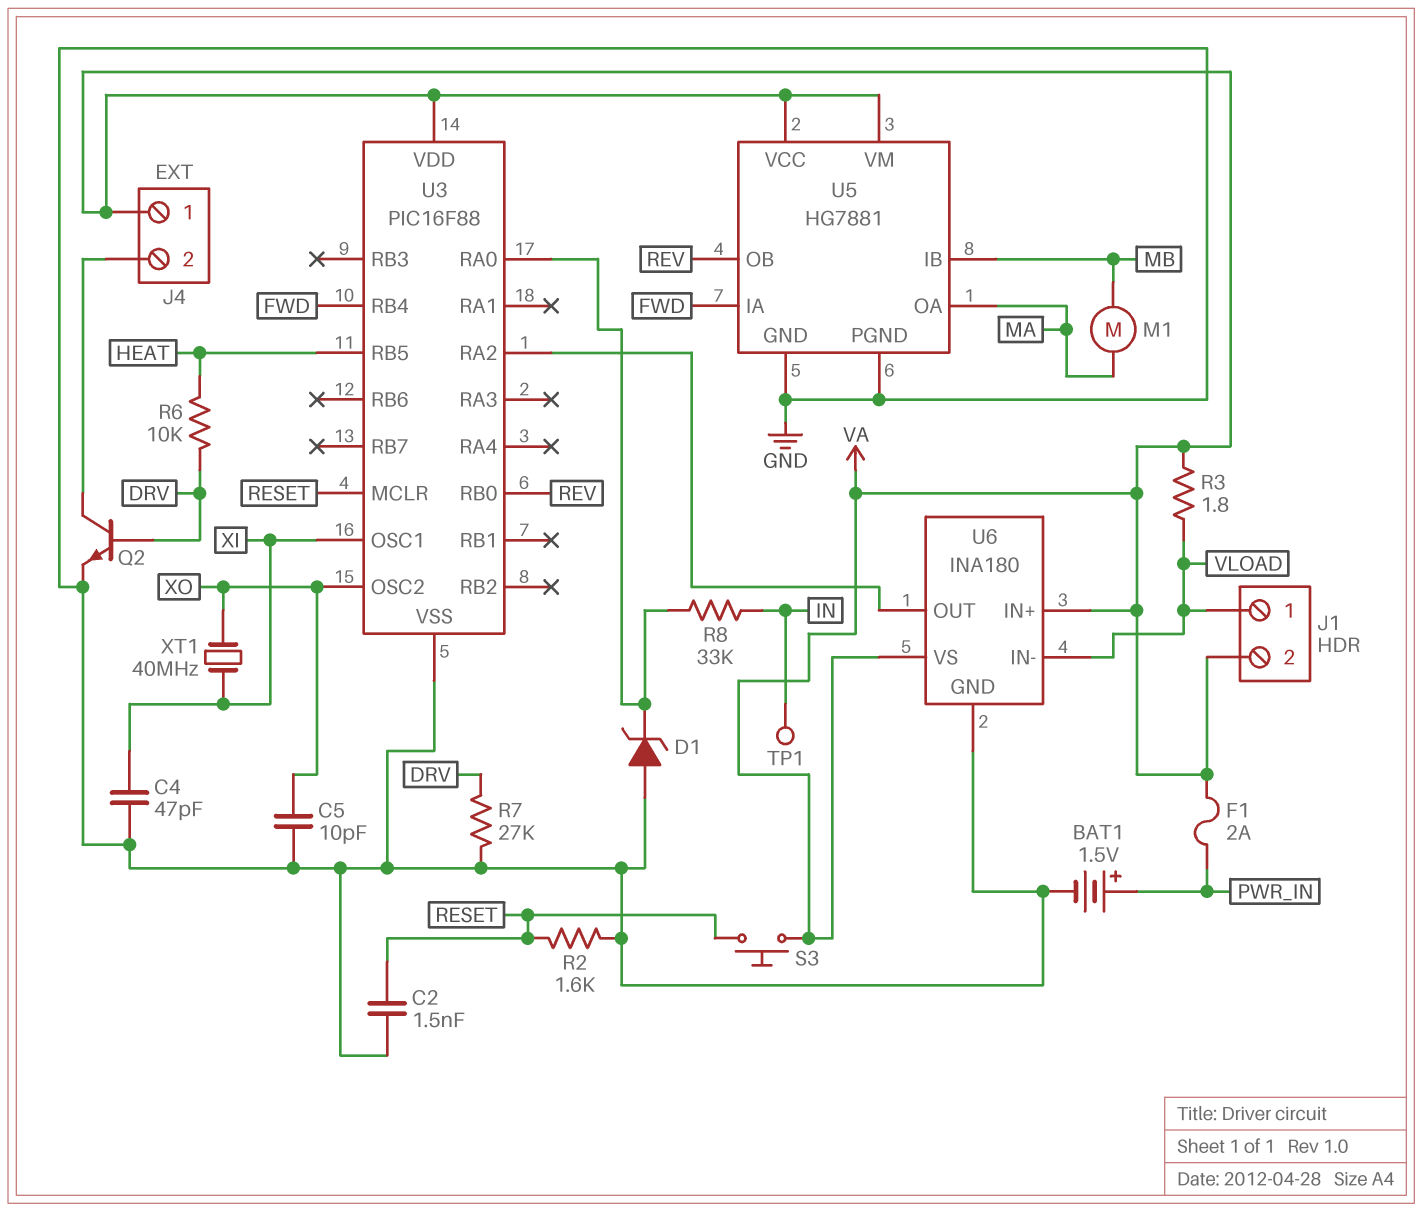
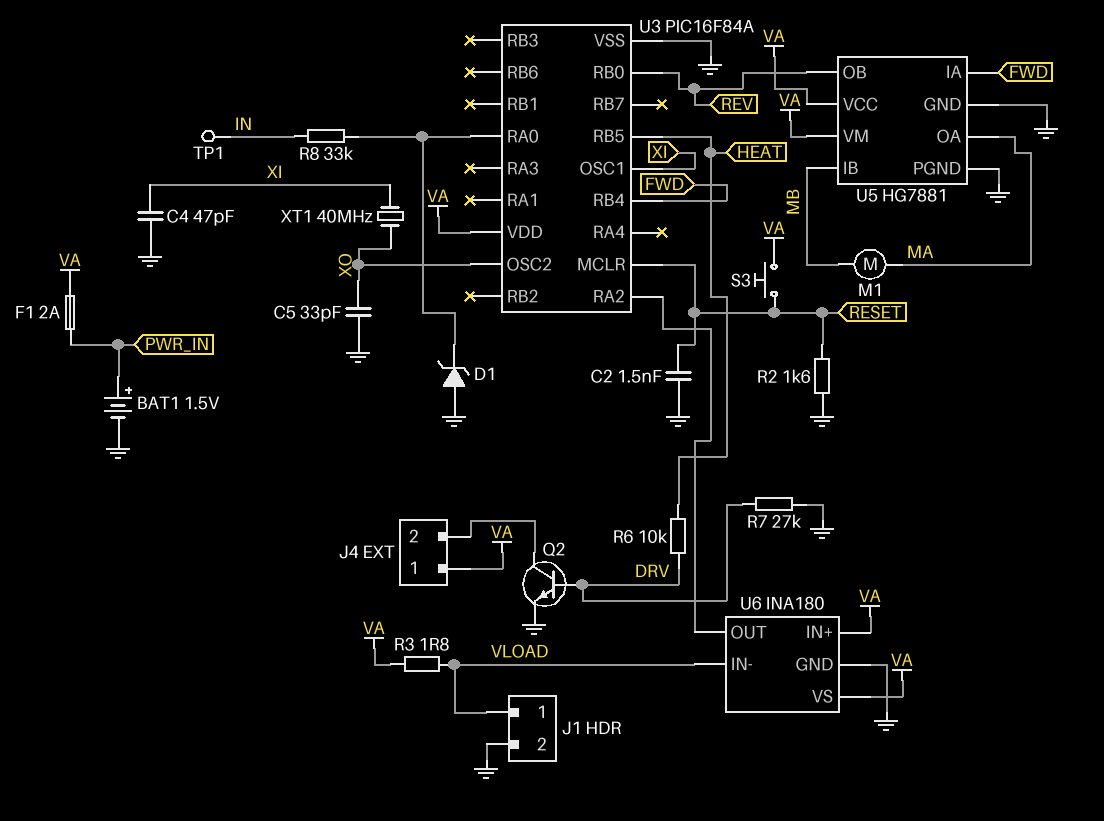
C5: 10pF (GND, XO) -> 33pF (GND, XO)
J1 pin 2: VA -> GND
U3: PIC16F88 -> PIC16F84A

